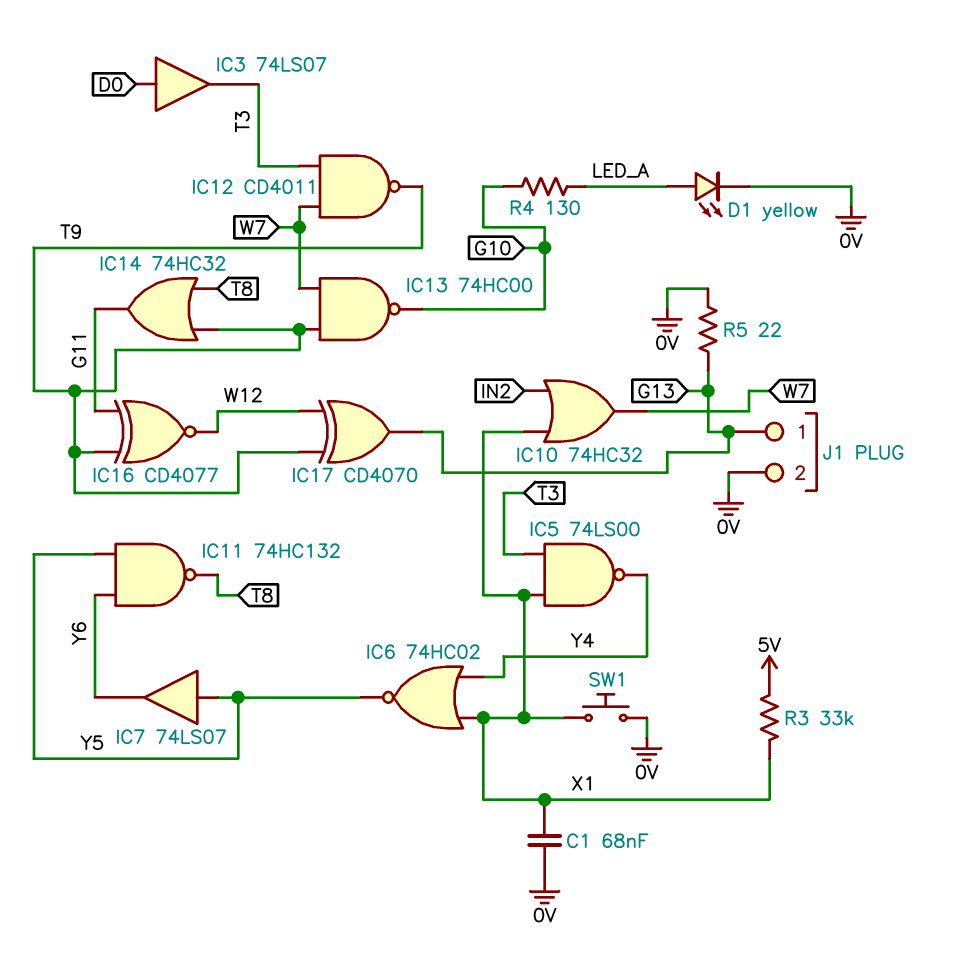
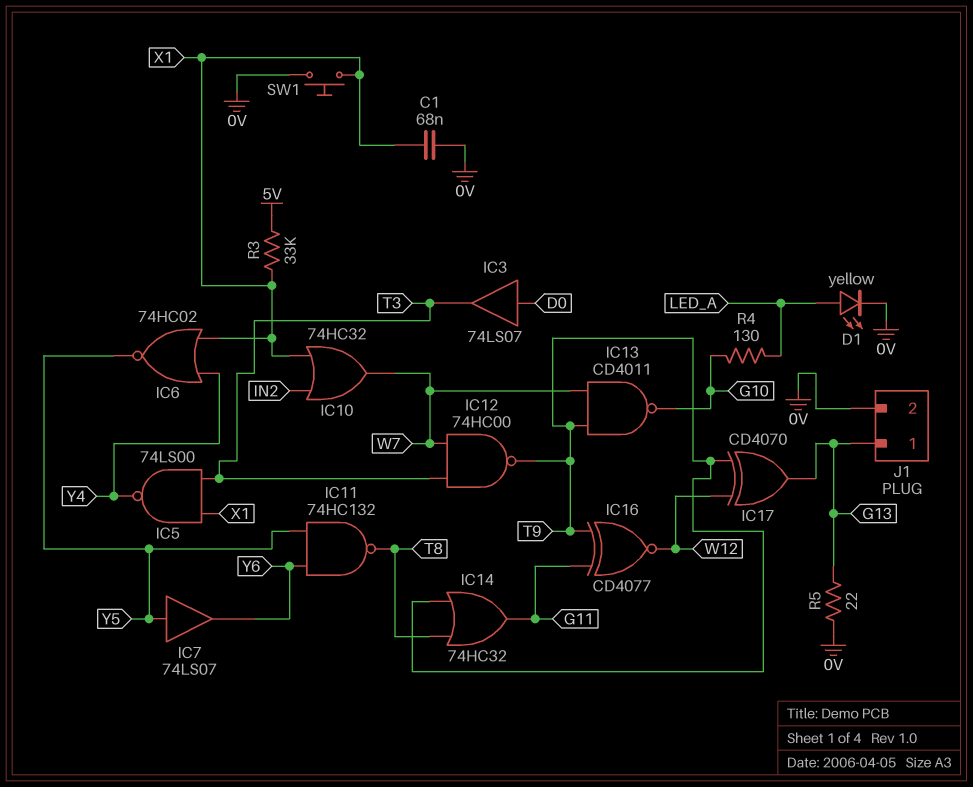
IC12: NAND CD4011 (in T3, in W7, out T9) -> NAND 74HC00 (in T3, in W7, out T9)
IC13: NAND 74HC00 (in T9, in W7, out G10) -> NAND CD4011 (in T9, in W7, out G10)

